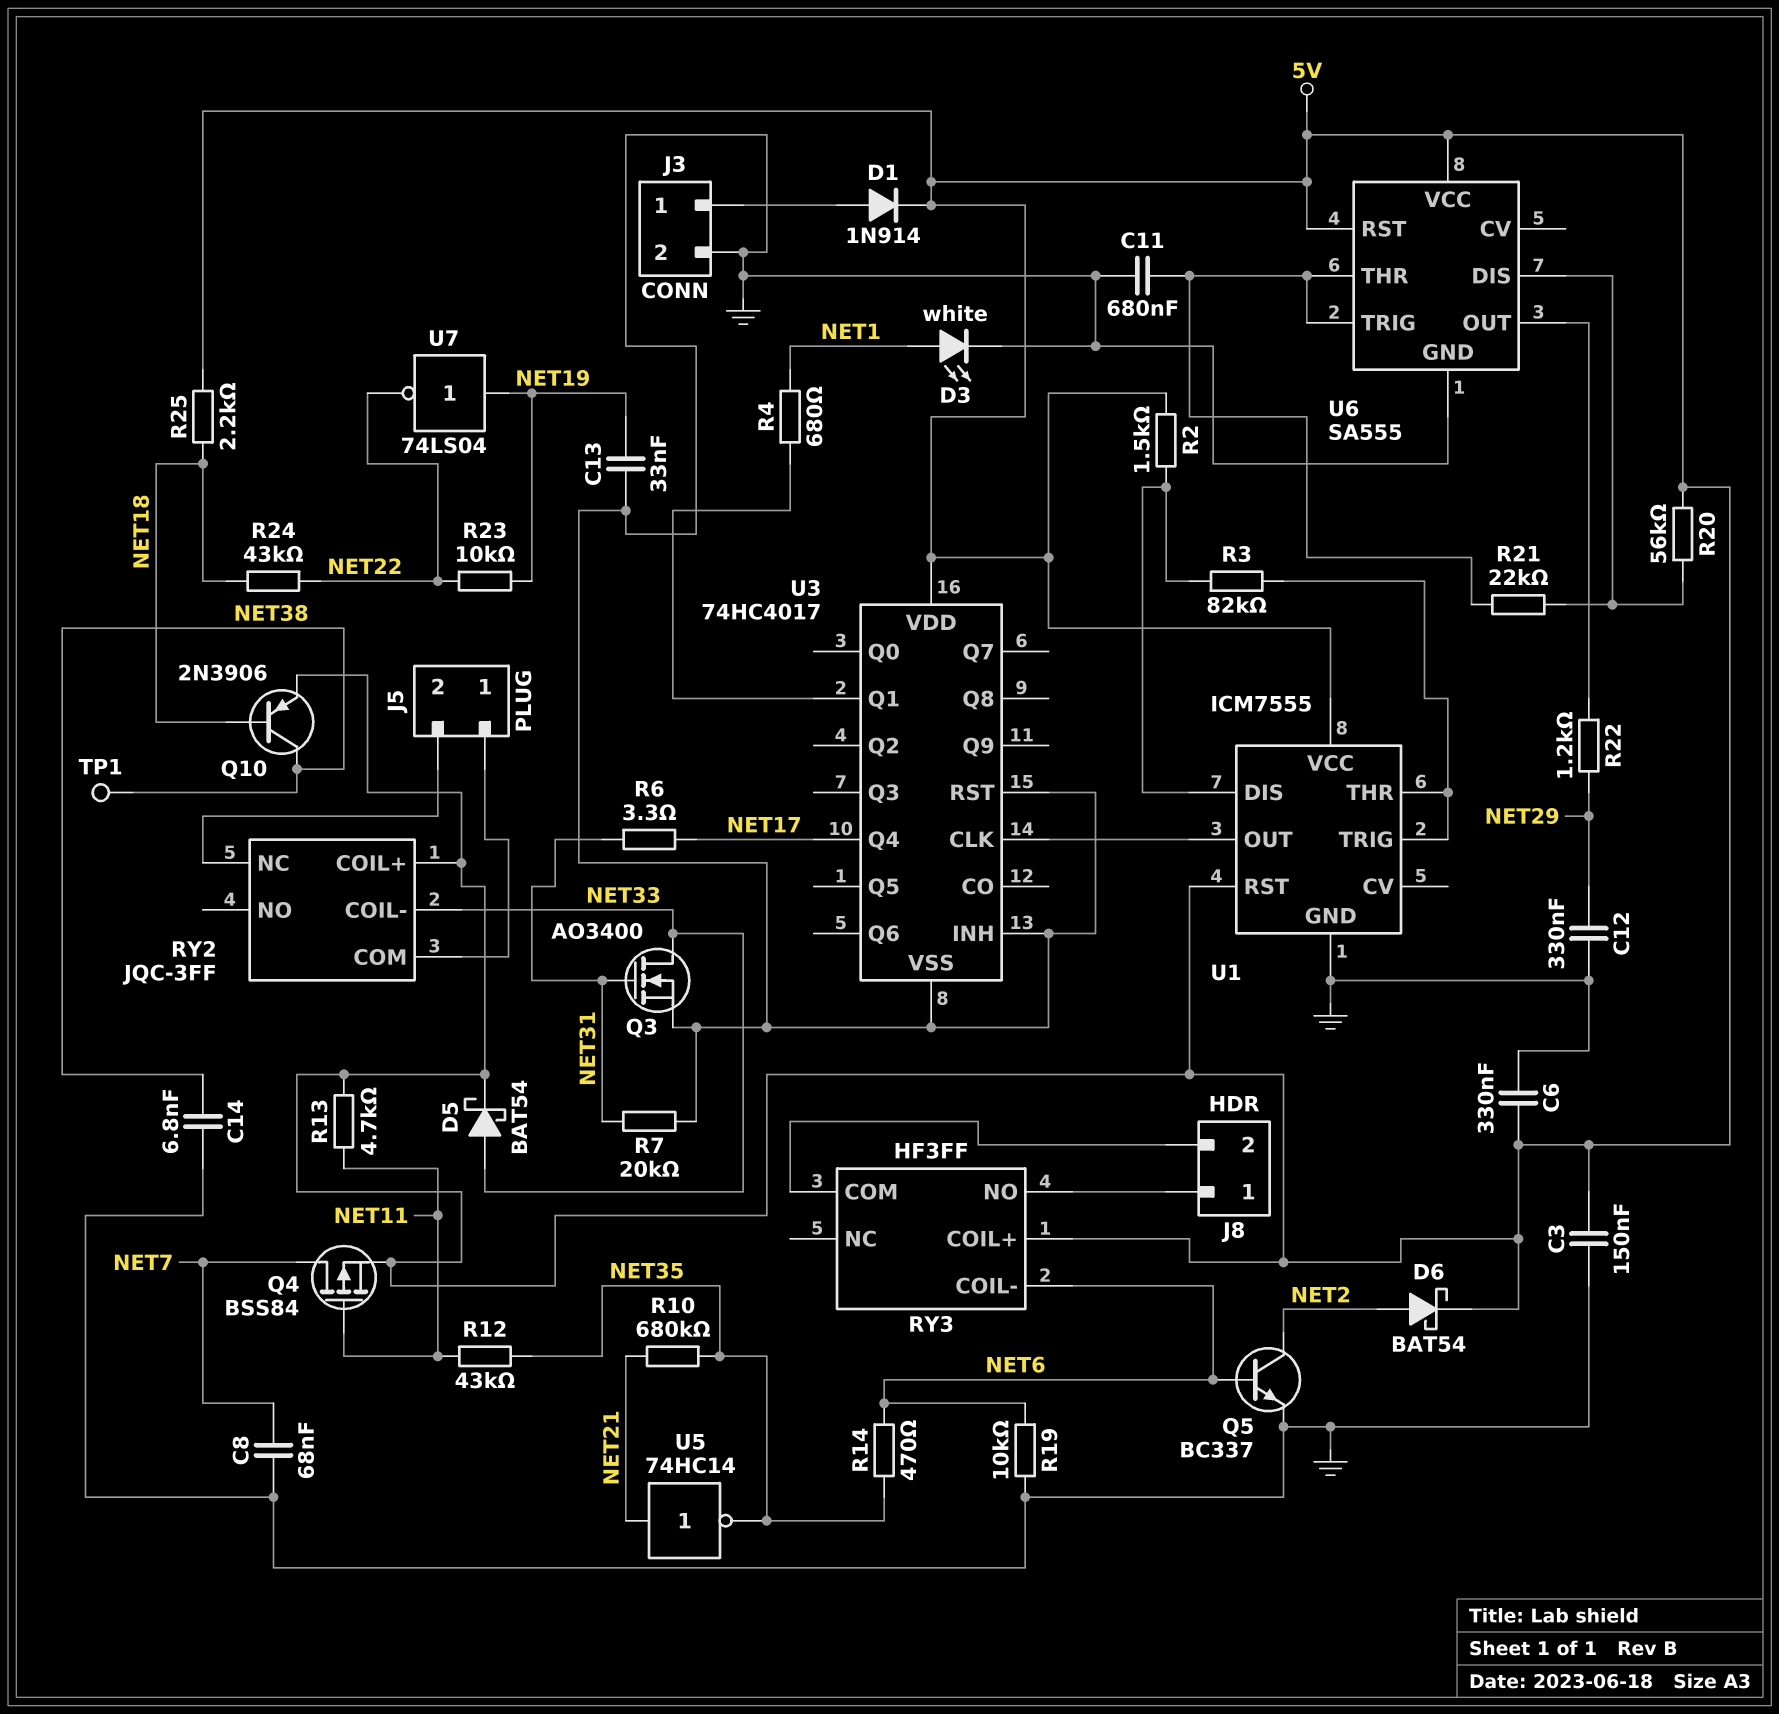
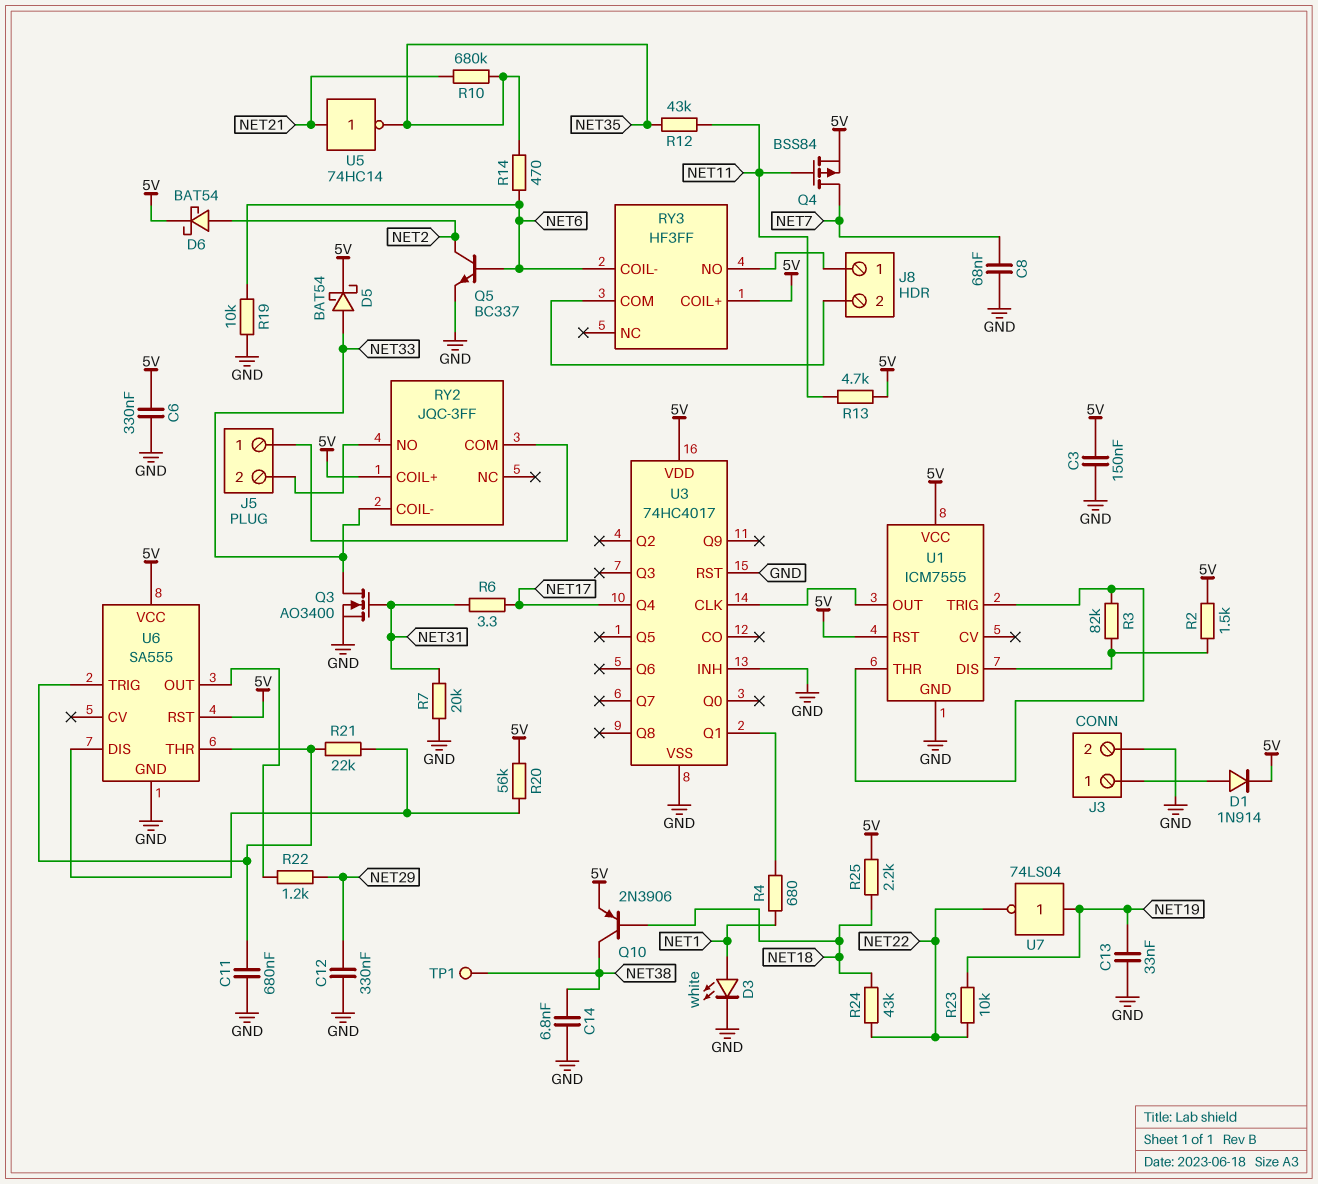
RY2 pin NC: J5/2 -> none
RY2 pin NO: none -> J5/2

